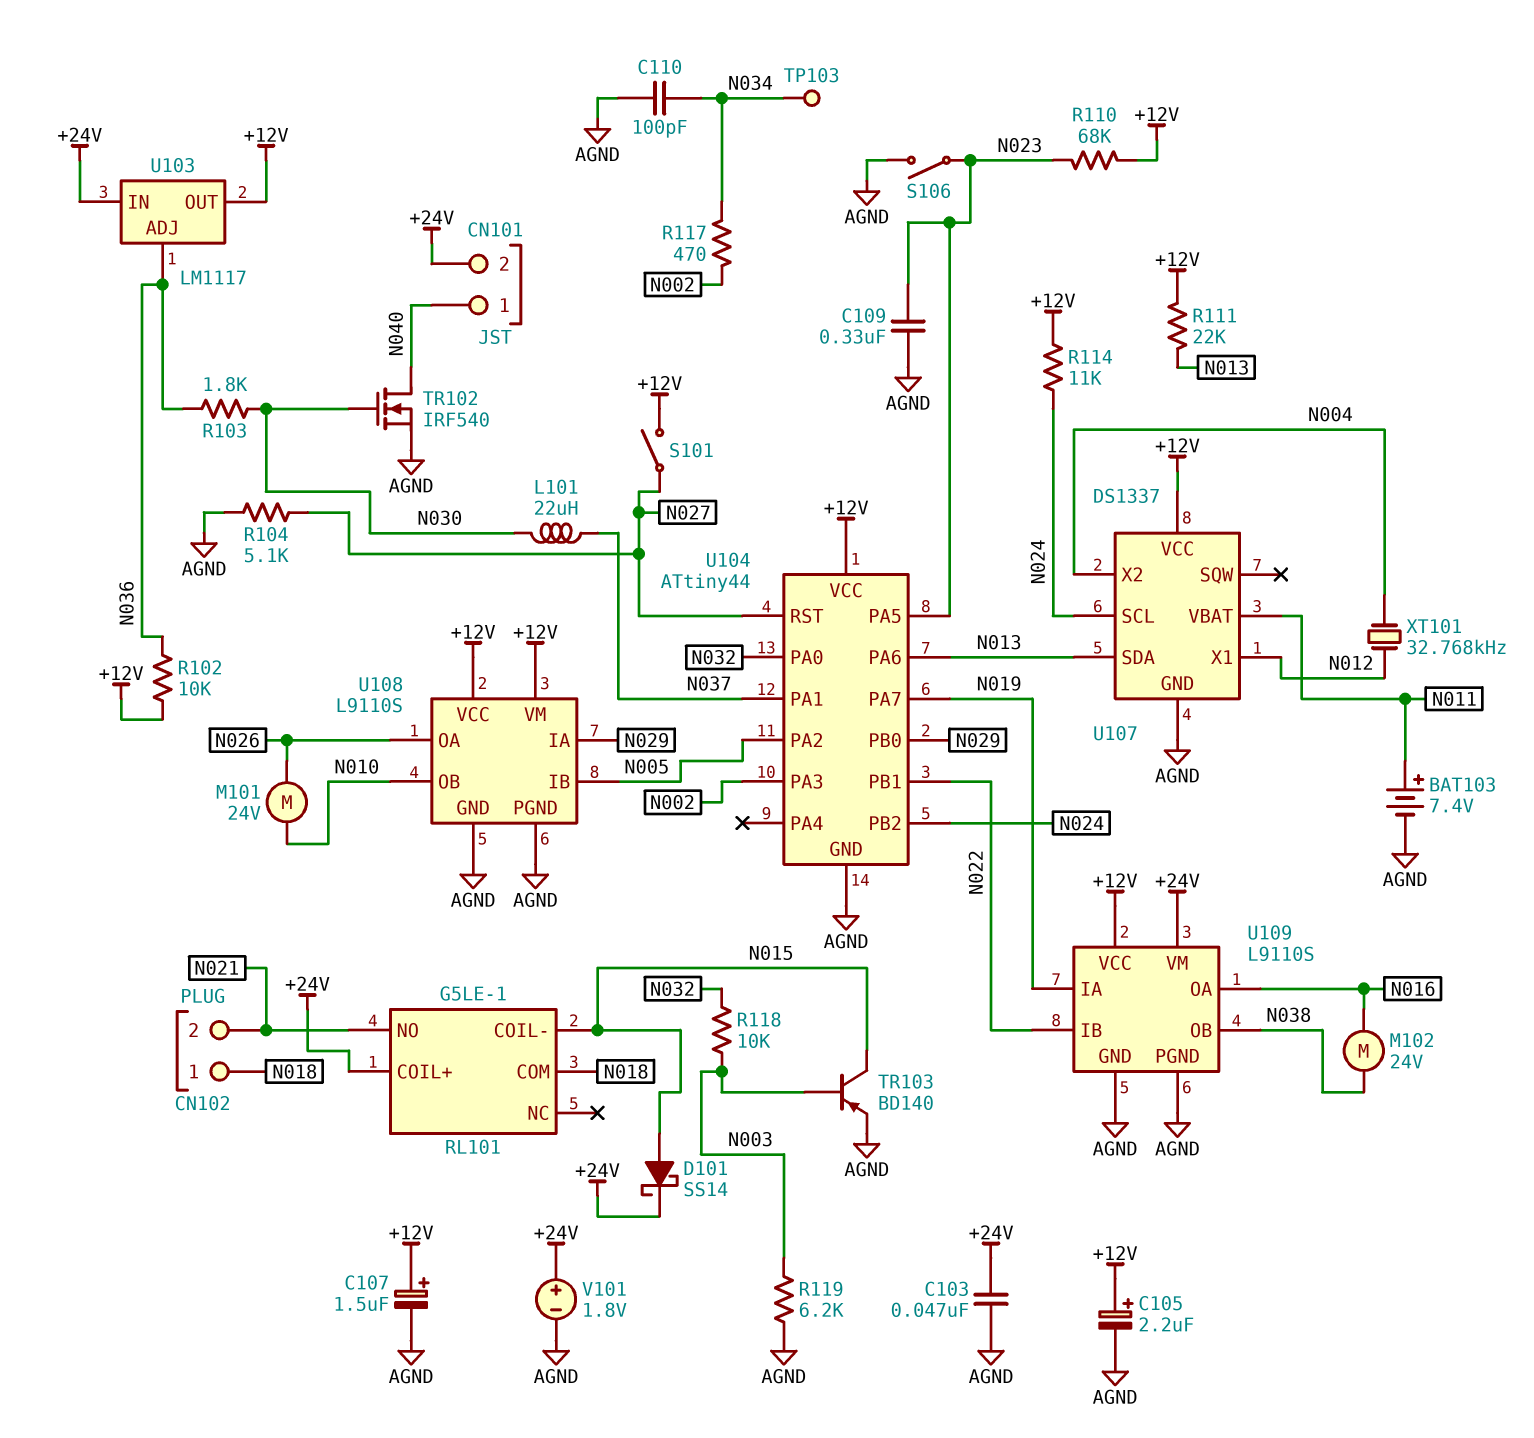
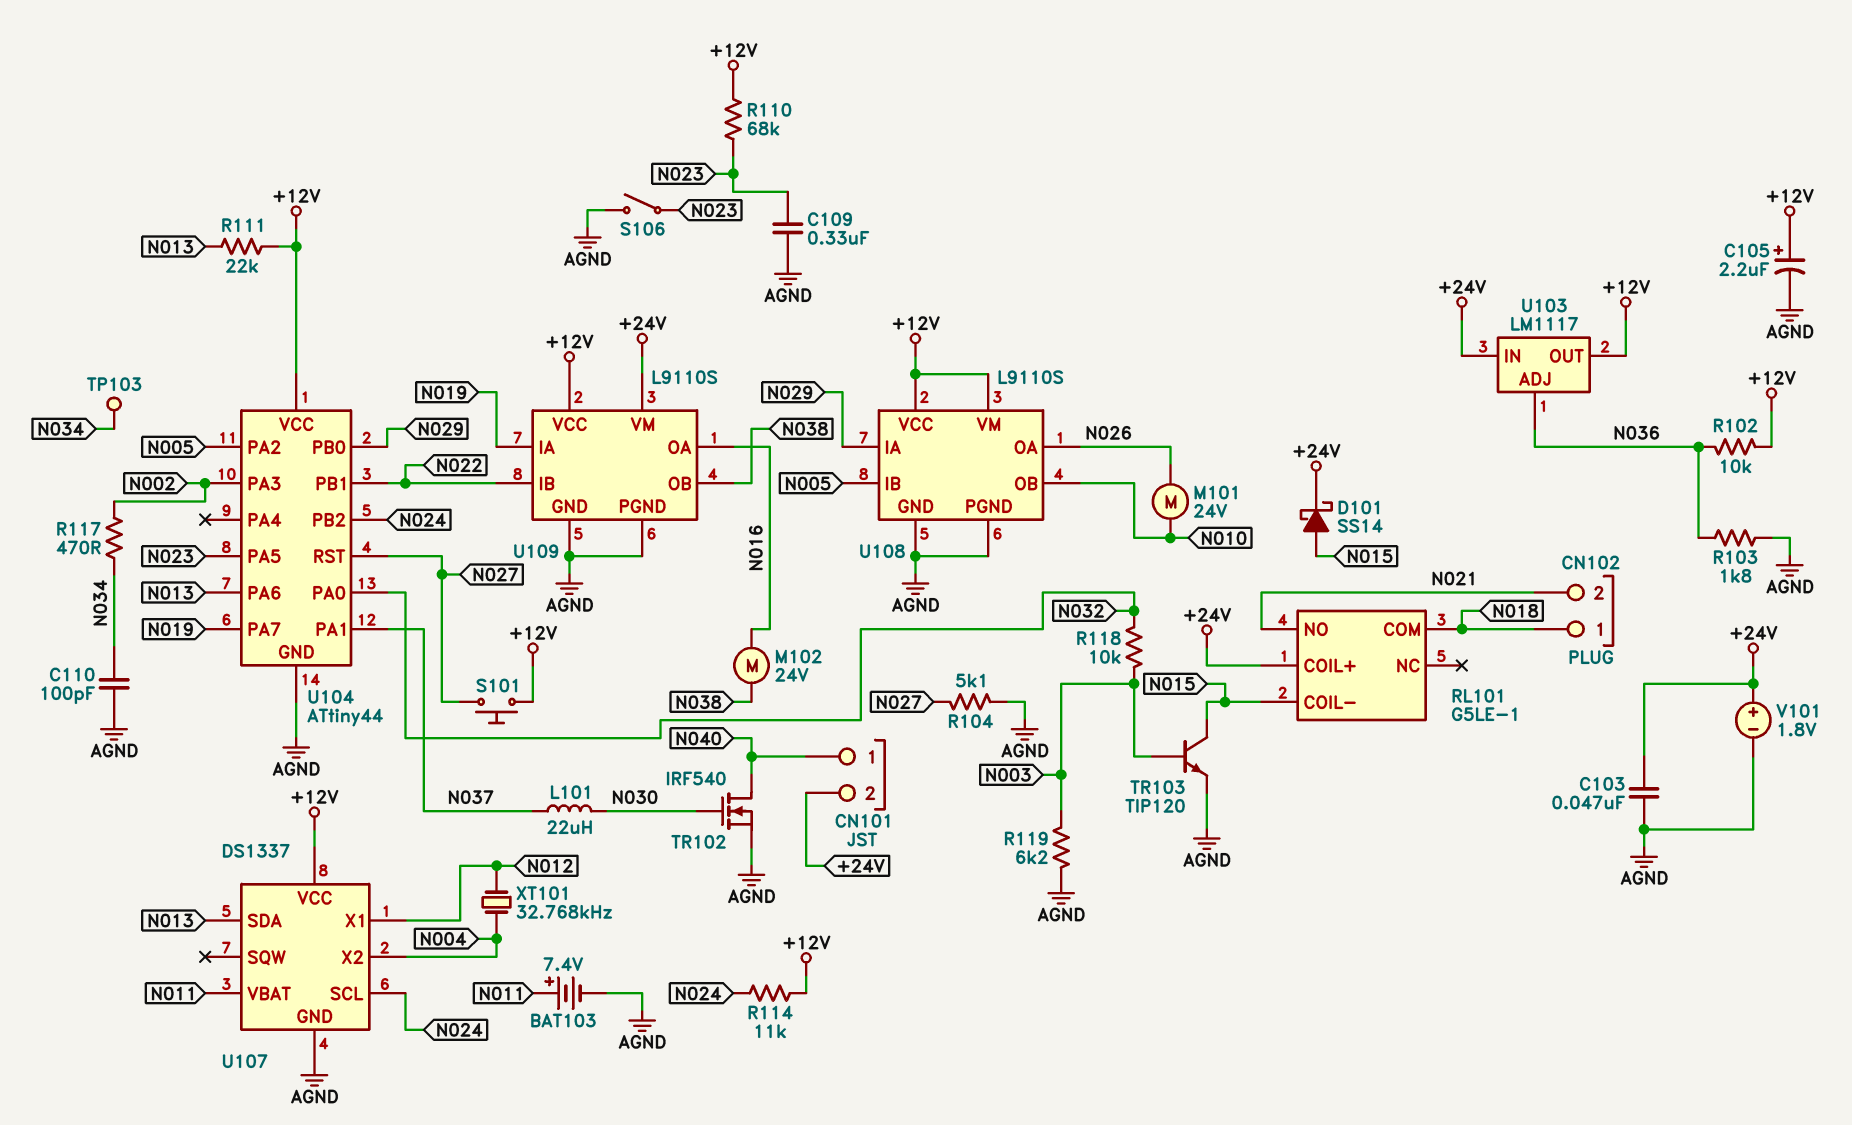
C107: 1.5uF (plus +12V, minus AGND) -> none
R103: 1.8k (N030, N036) -> 1.8k (AGND, N036)
S101: switch (+12V, N027) -> button (+12V, N027)
TR103: PNP BD140 (B N003, C N015, E AGND) -> NPN TIP120 (B N003, C N015, E AGND)

